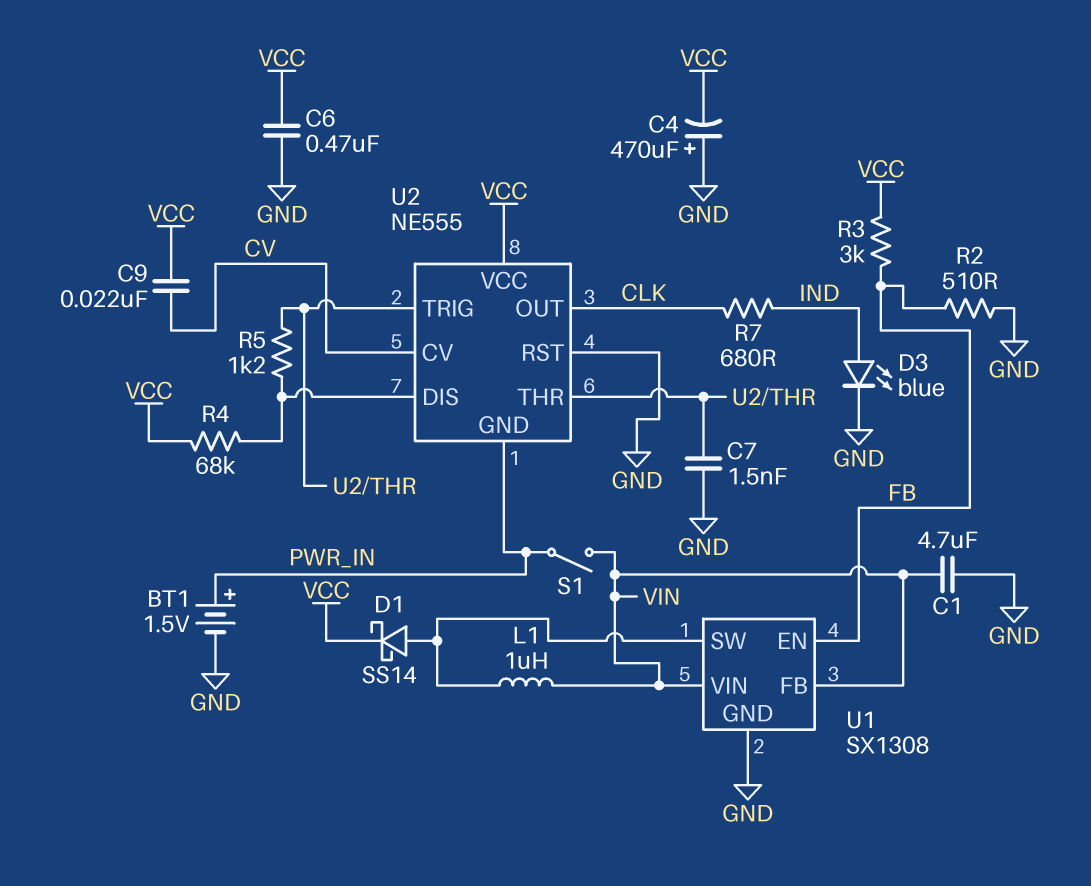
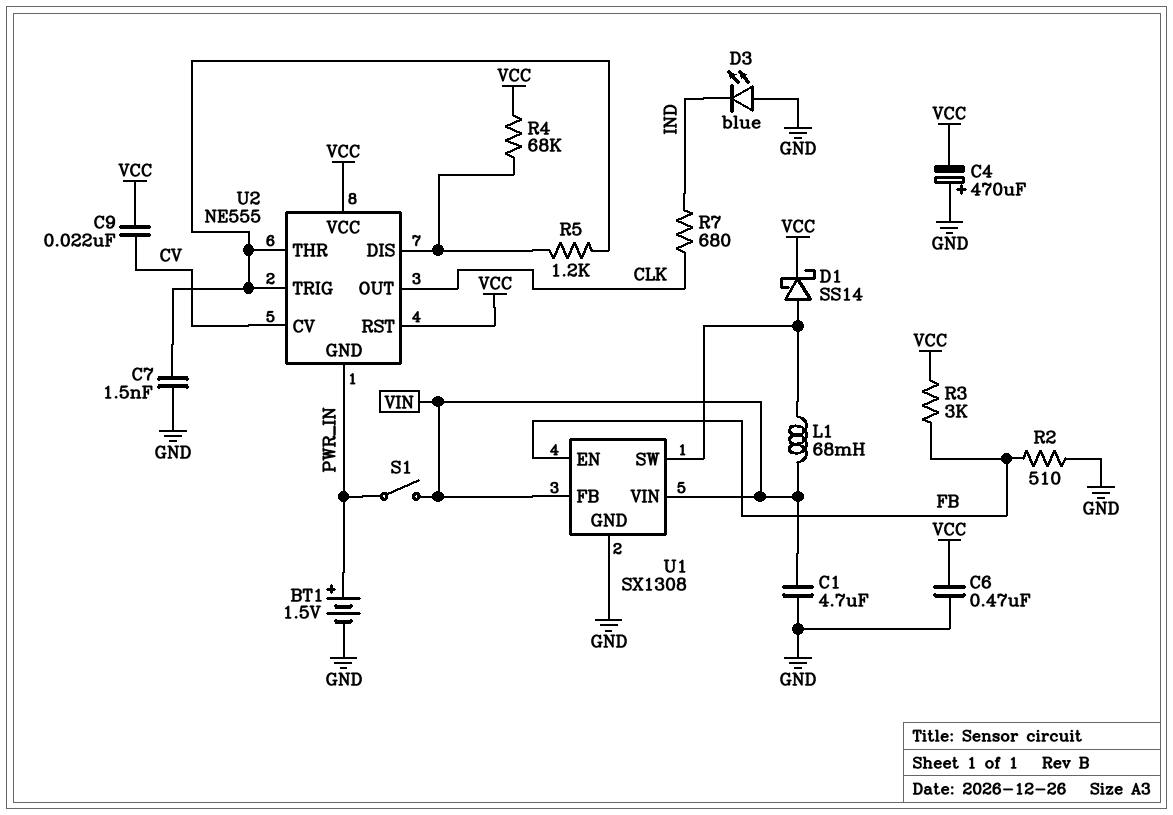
D3: LED blue (A IND, K GND) -> LED blue (A GND, K IND)
L1: 1uH (U1/SW, VIN) -> 68mH (U1/SW, VIN)
U2 pin RST: GND -> VCC

